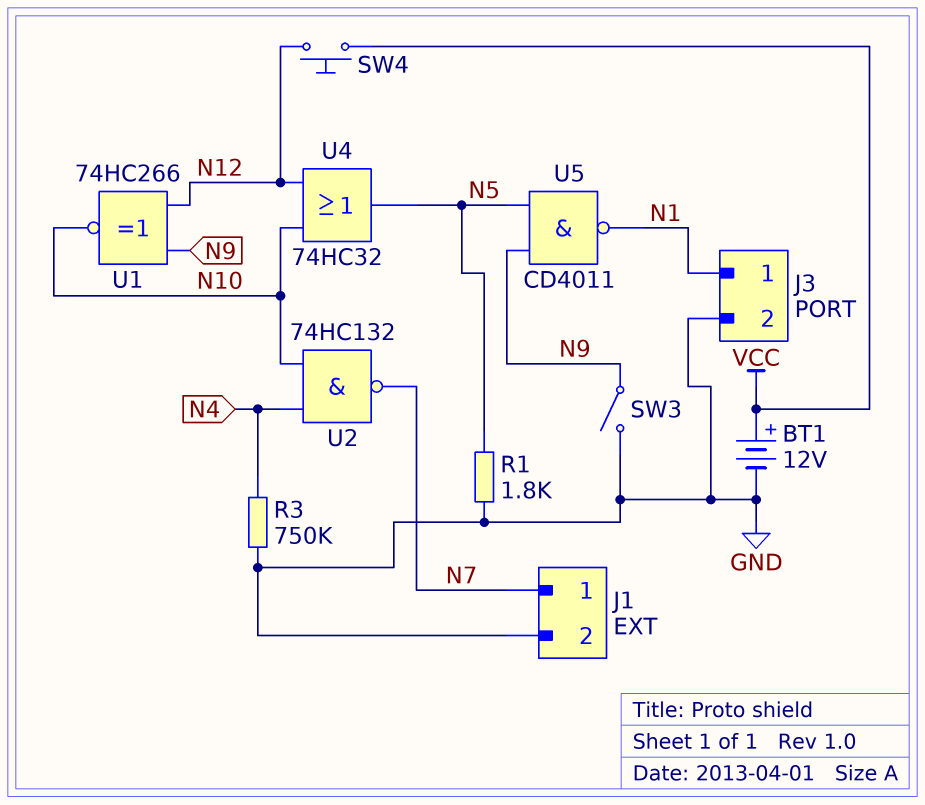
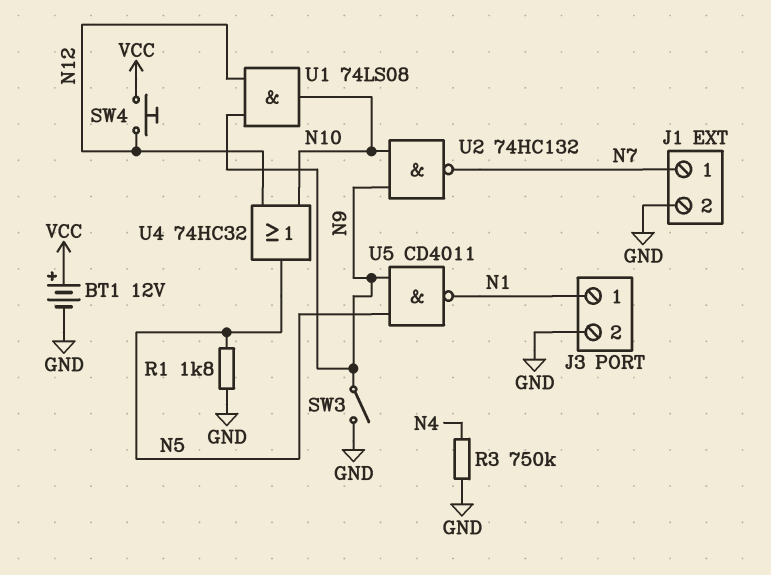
U1: XNOR 74HC266 (in N9, in N12, out N10) -> AND 74LS08 (in N9, in N12, out N10)
U2: NAND 74HC132 (in N4, in N10, out N7) -> NAND 74HC132 (in N9, in N10, out N7)

